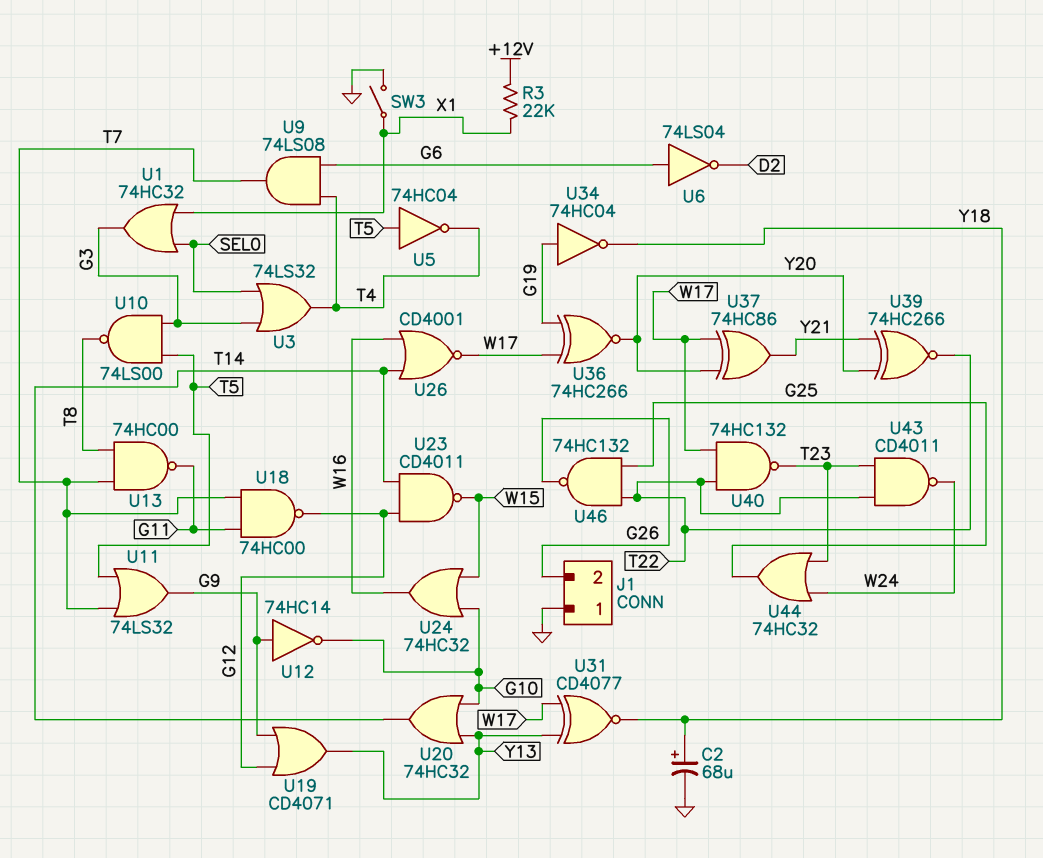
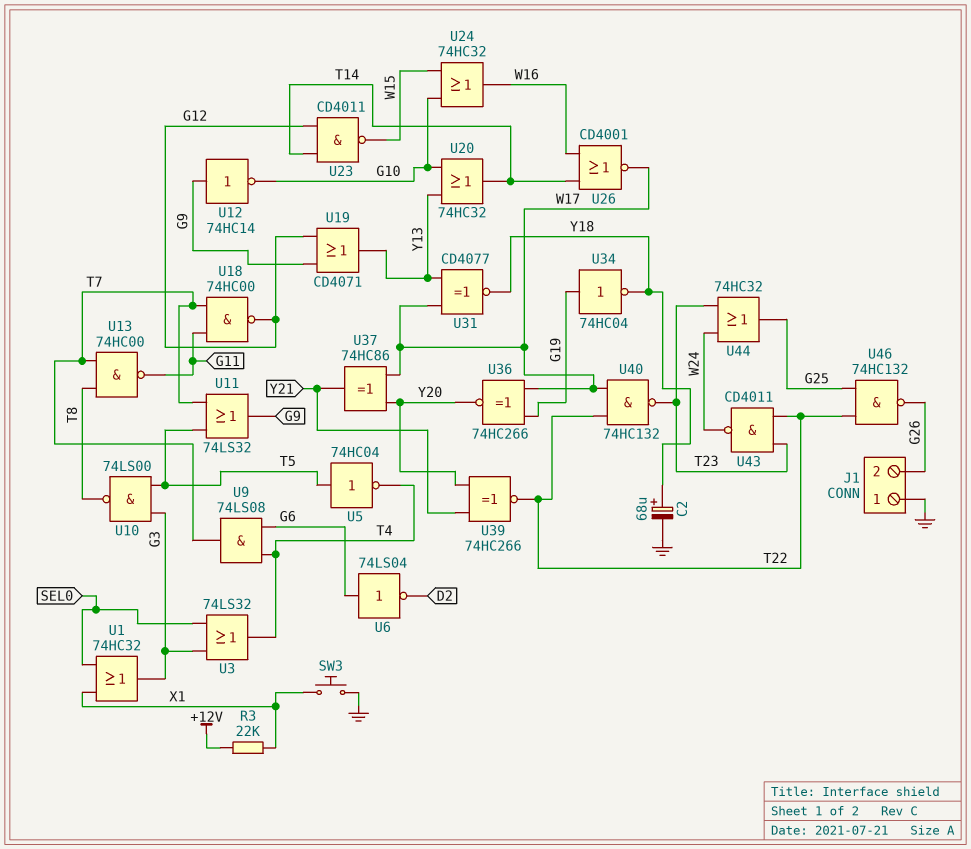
SW3: switch (GND, X1) -> button (GND, X1)

